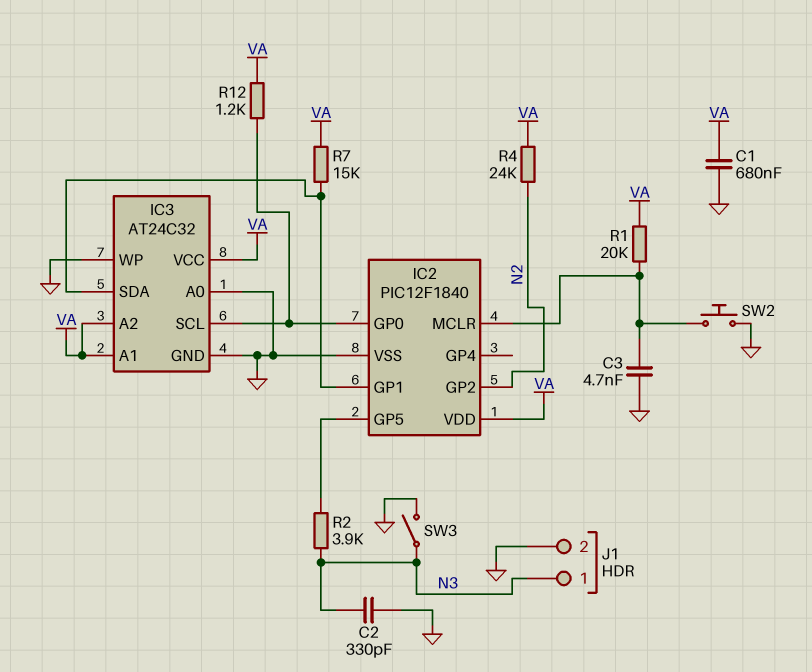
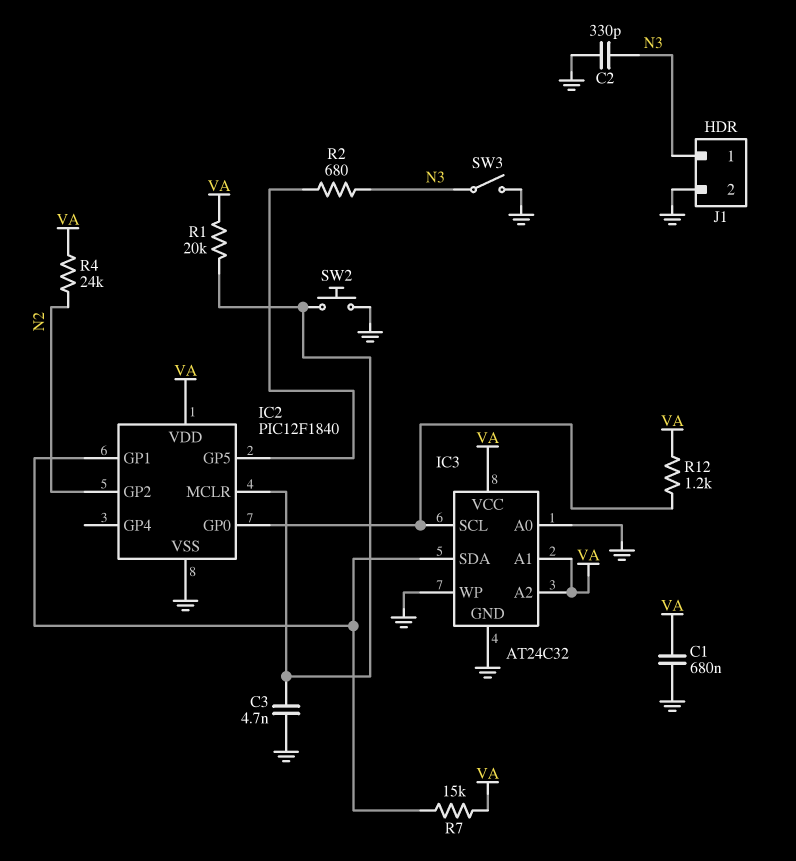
R2: 3.9k (IC2/GP5, N3) -> 680 (IC2/GP5, N3)

